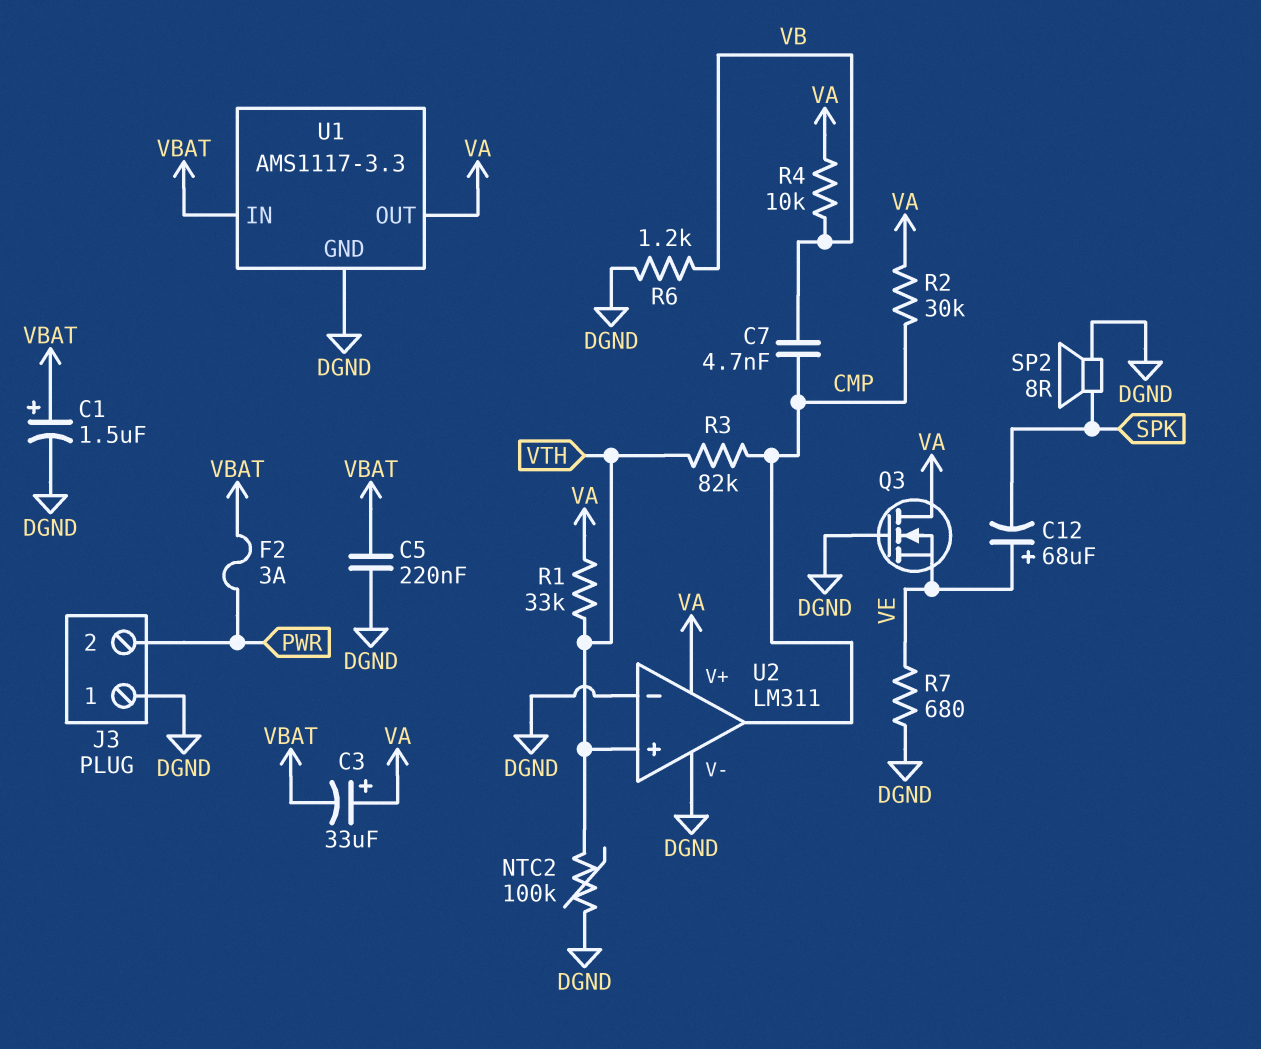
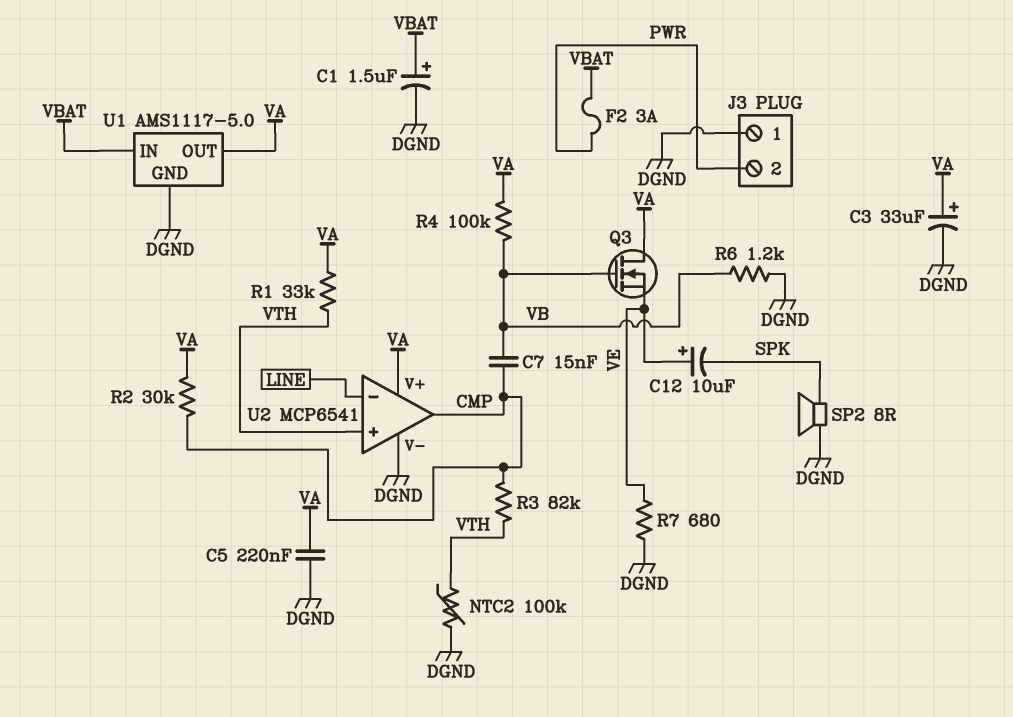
C3: 33uF (plus VA, minus VBAT) -> 33uF (plus VA, minus DGND)
C5: 220nF (DGND, VBAT) -> 220nF (DGND, VA)
C7: 4.7nF (CMP, VB) -> 15nF (CMP, VB)
C12: 68uF (plus VE, minus SPK) -> 10uF (plus VE, minus SPK)
Q3: NMOS (G DGND, D VA, S VE) -> NMOS (G VB, D VA, S VE)
R4: 10k (VA, VB) -> 100k (VA, VB)
U1: AMS1117-3.3 -> AMS1117-5.0
U2: LM311 -> MCP6541
U2 pin in-: DGND -> LINE

